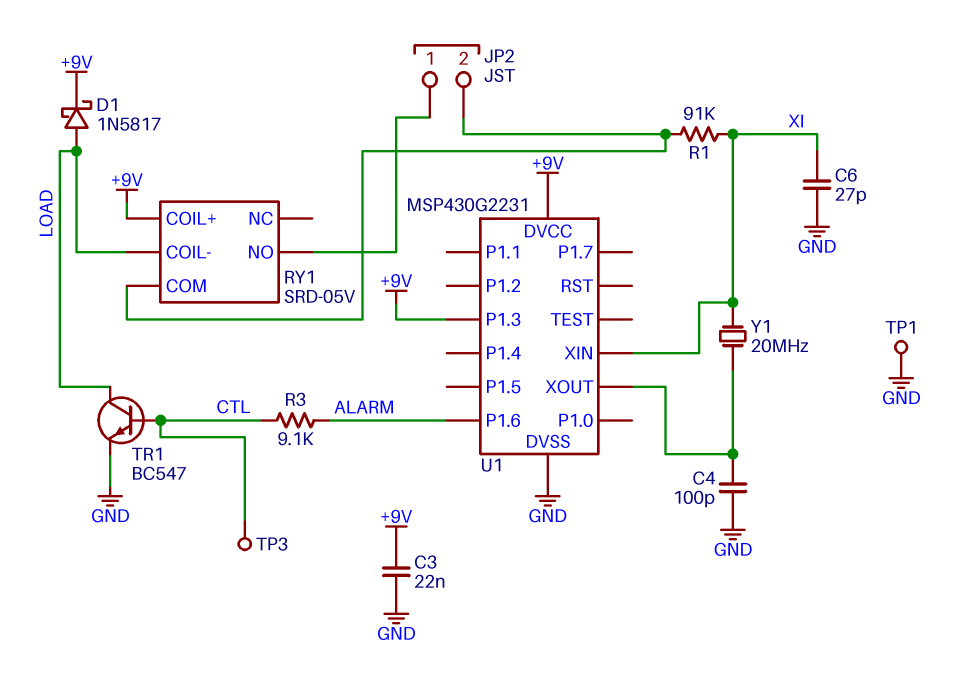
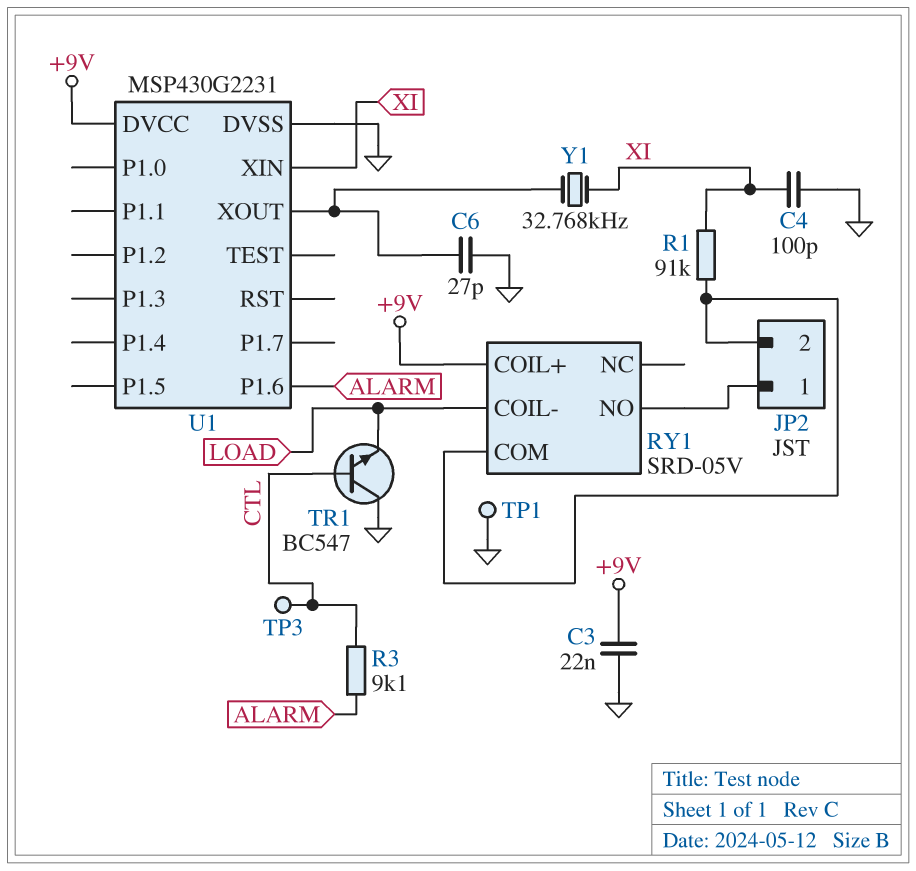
C4: 100pF (GND, U1/XOUT) -> 100pF (GND, XI)
C6: 27pF (GND, XI) -> 27pF (GND, U1/XOUT)
D1: schottky 1N5817 (A LOAD, K +9V) -> none
TR1: NPN BC547 (B CTL, C LOAD, E GND) -> NPN BC547 (B CTL, C GND, E LOAD)
U1 pin P1.3: +9V -> none
Y1: 20MHz (U1/XOUT, XI) -> 32.768kHz (U1/XOUT, XI)

